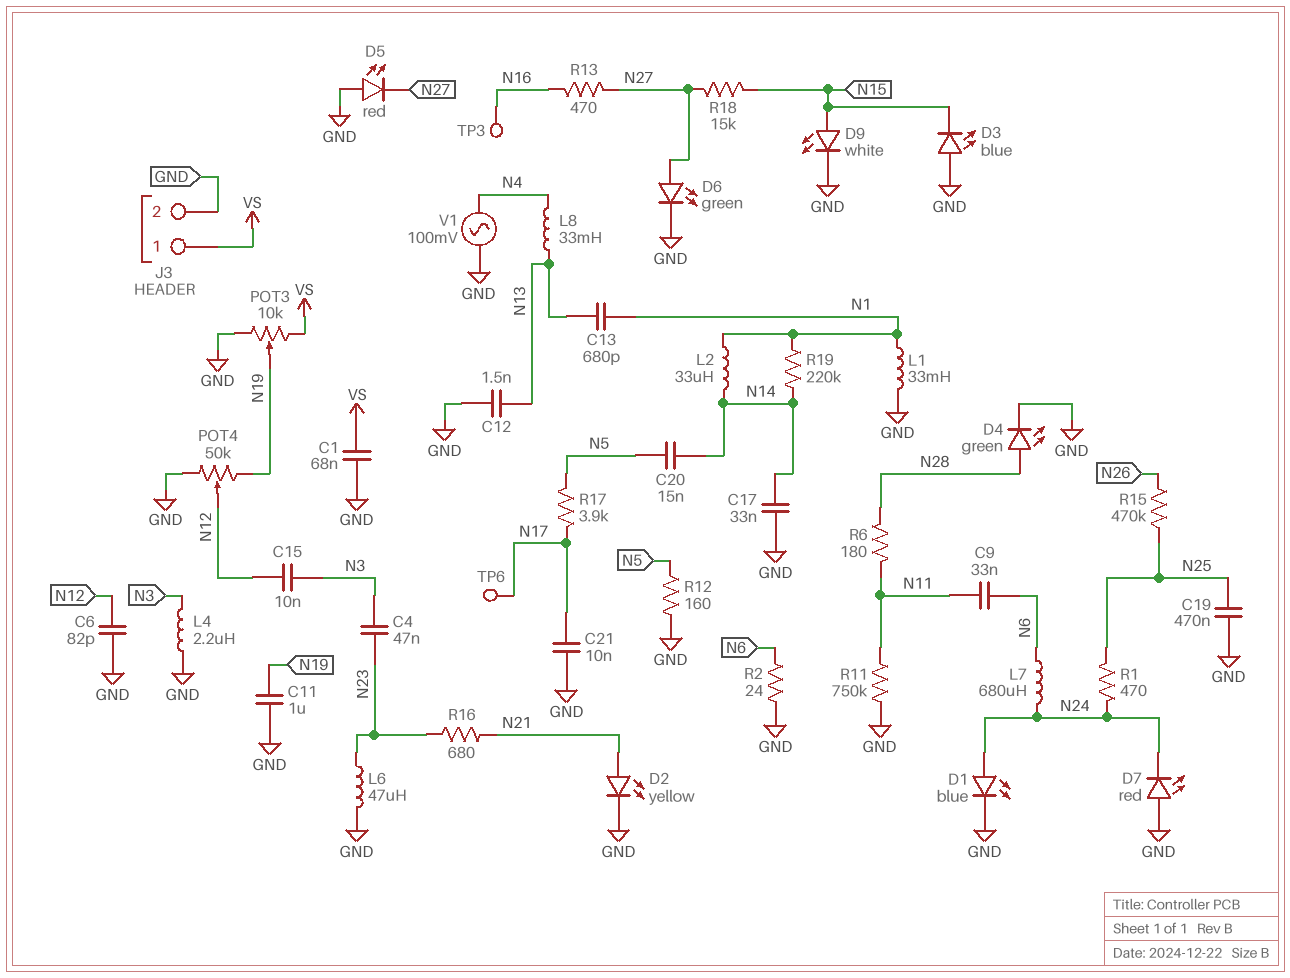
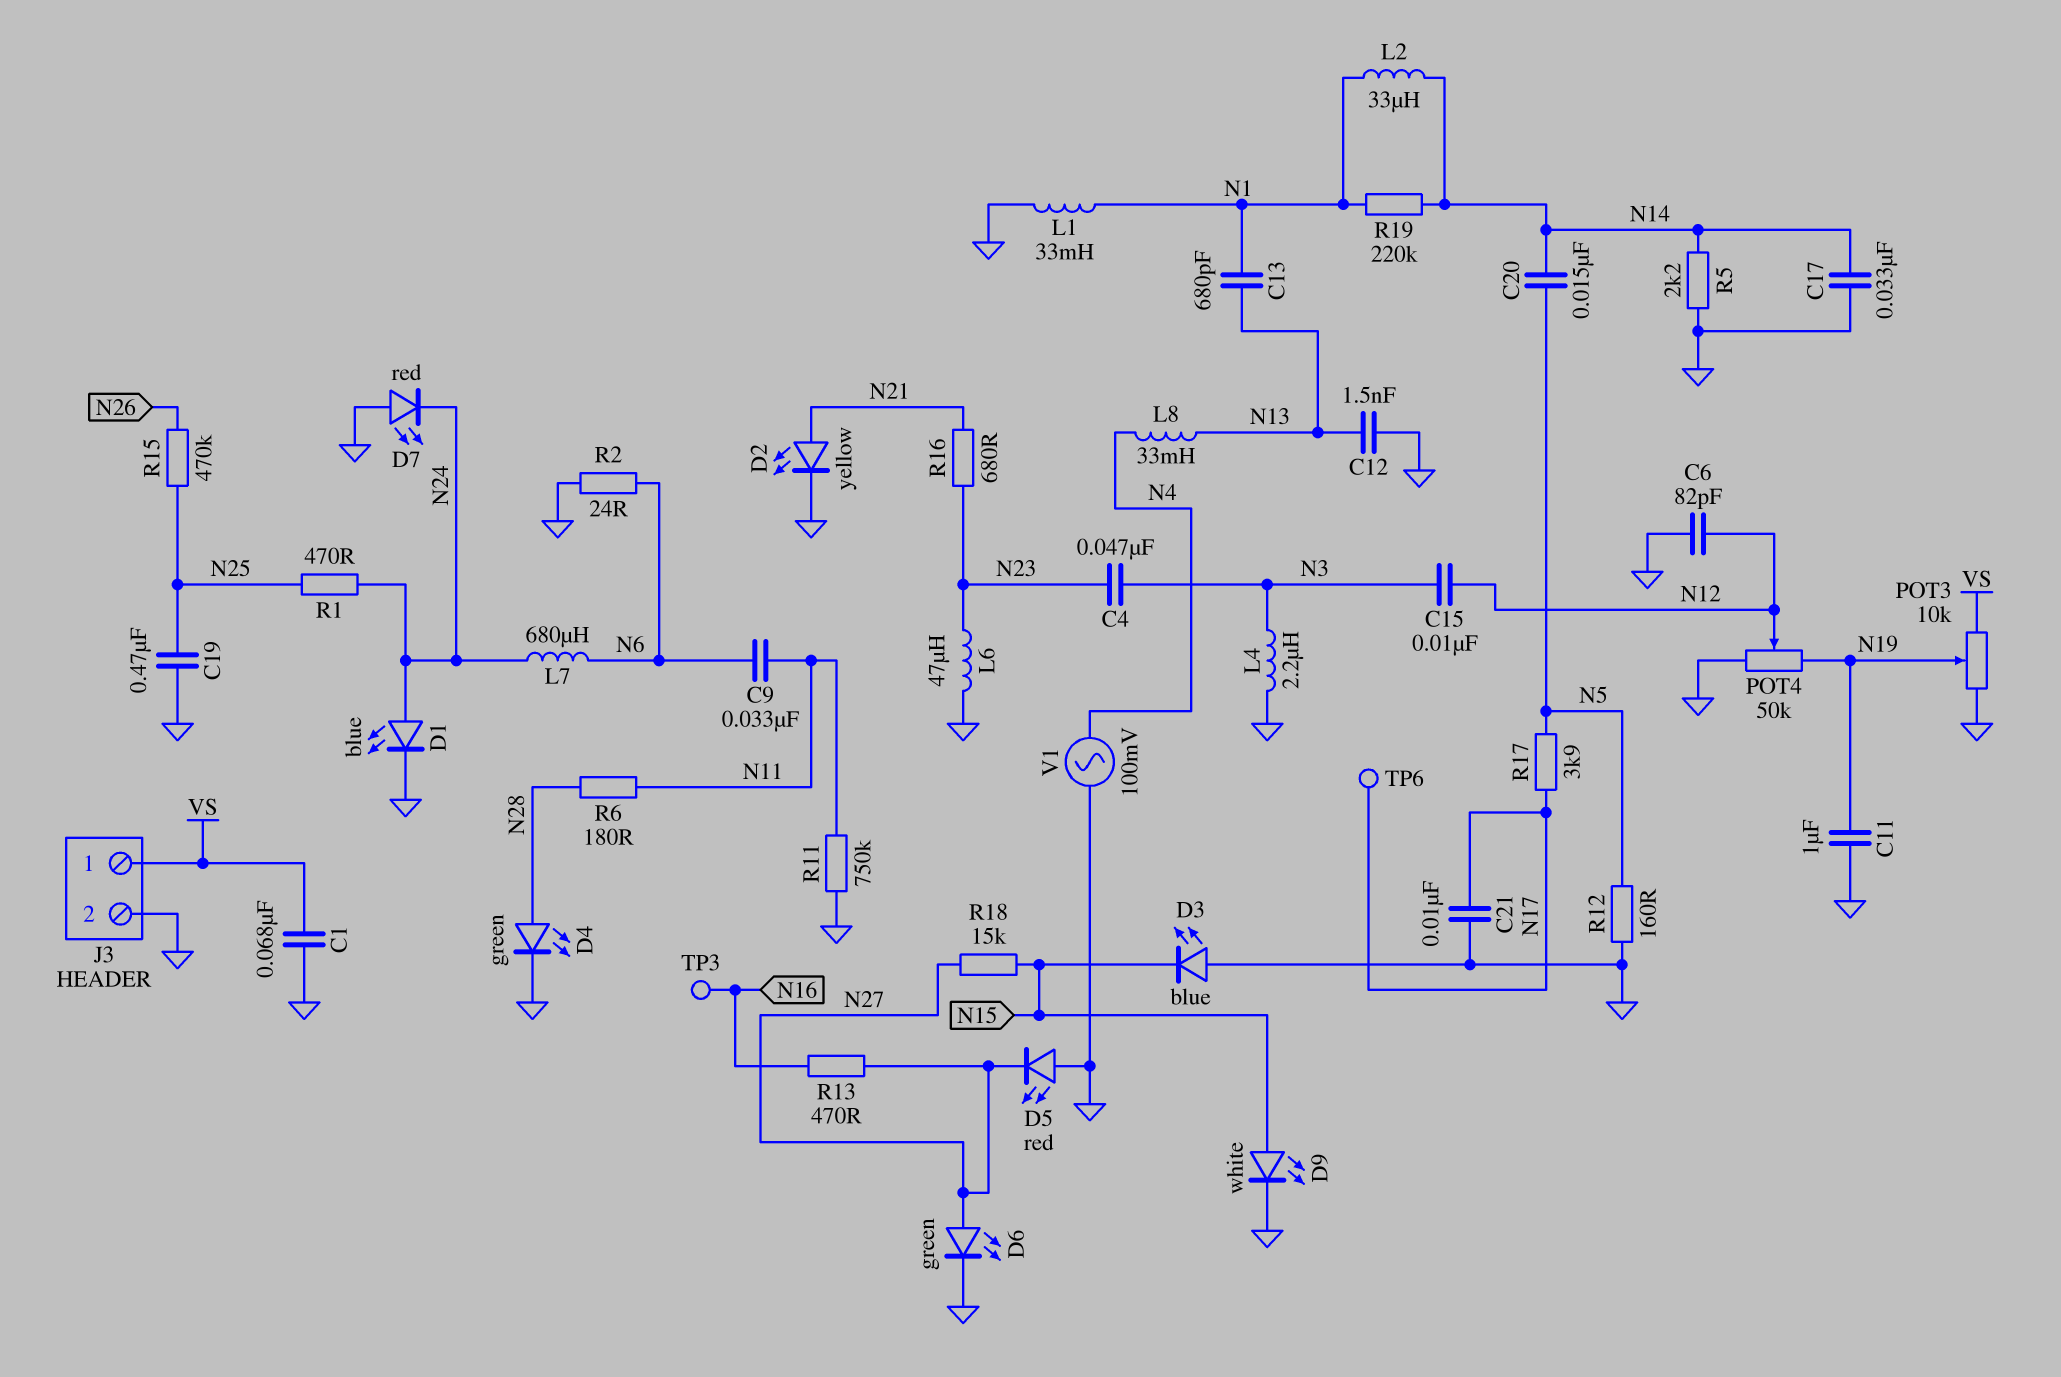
R5: none -> 2.2k (GND, N14)

